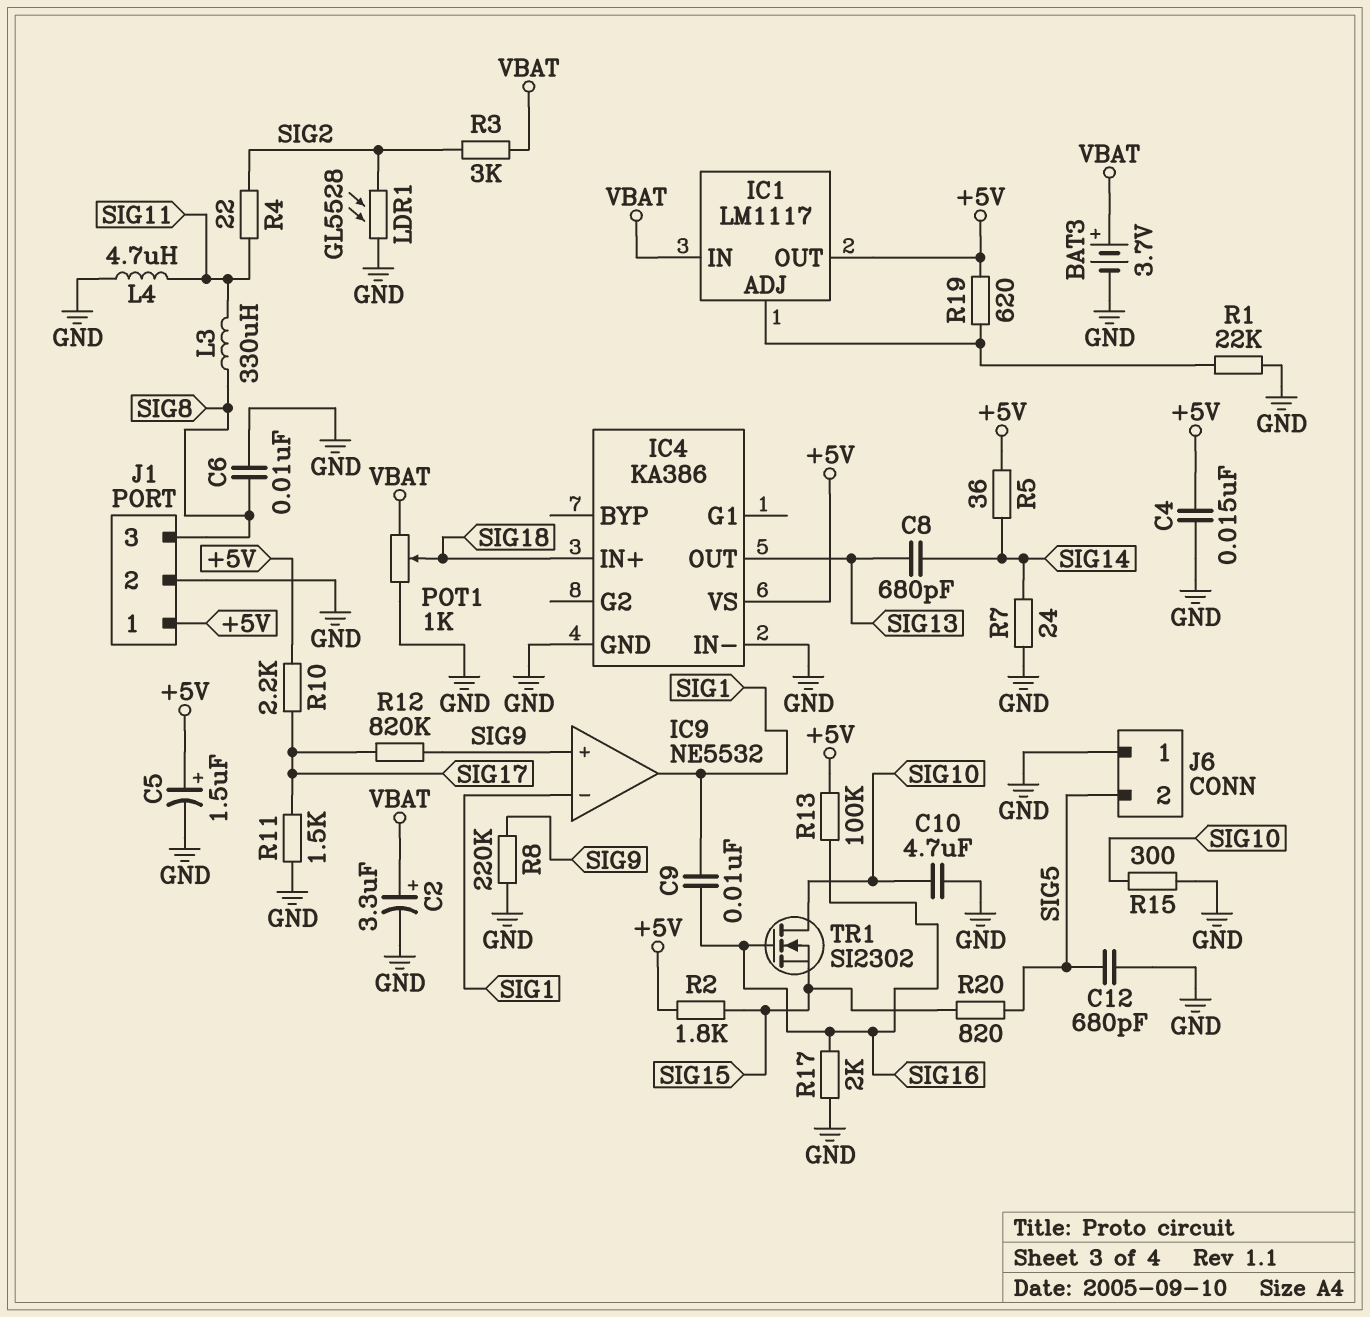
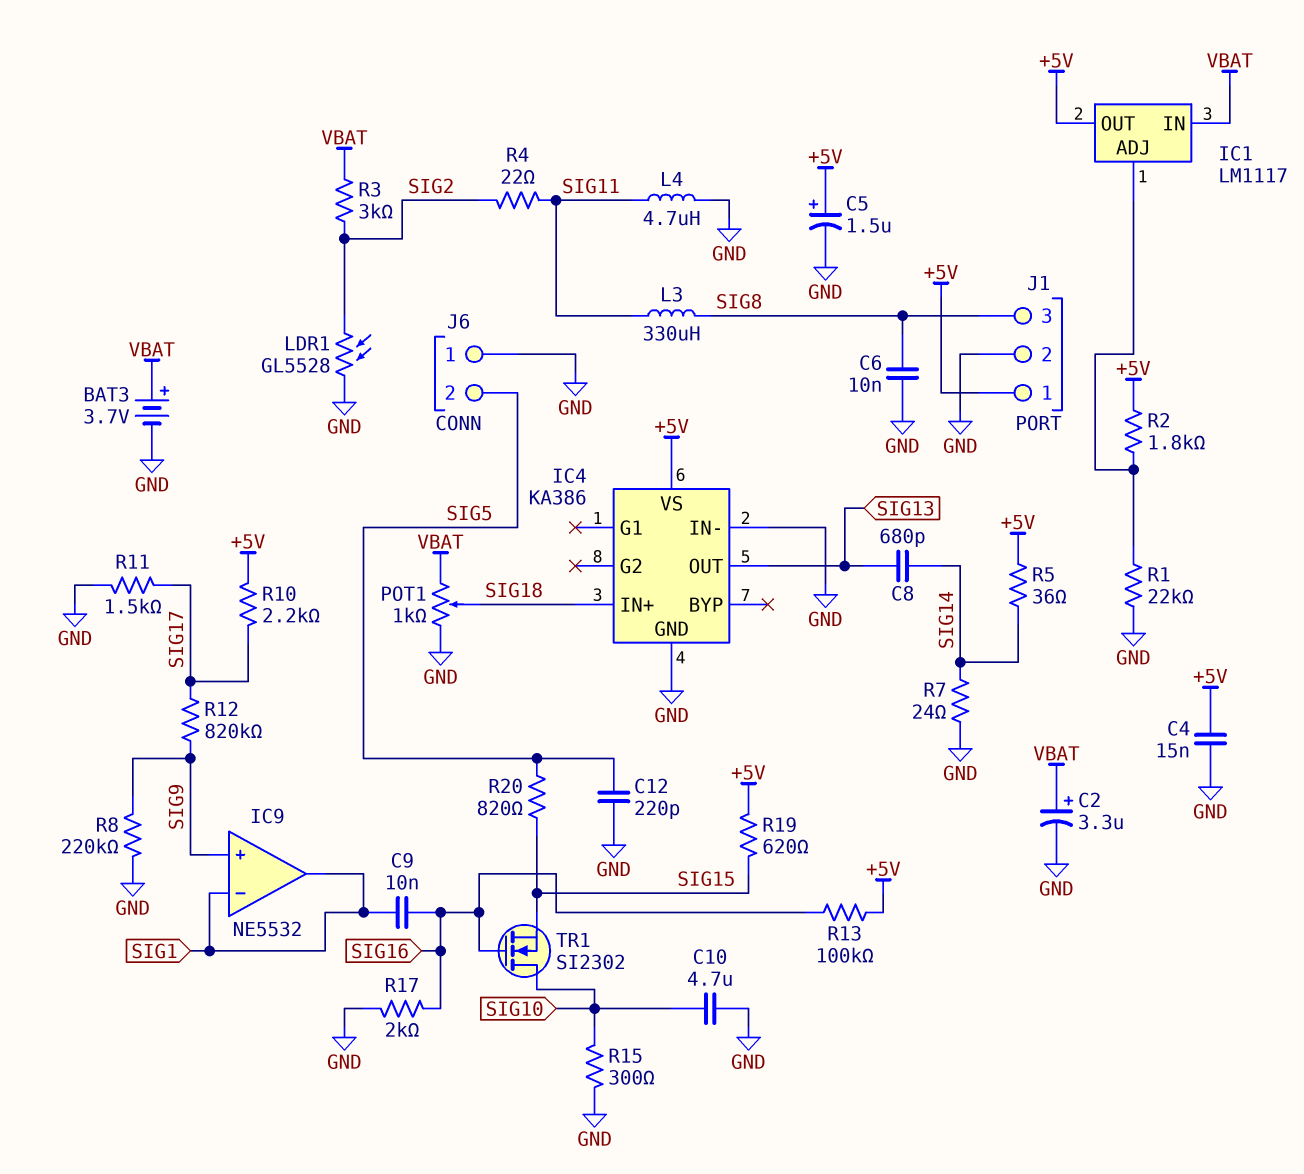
C12: 680pF (GND, SIG5) -> 220pF (GND, SIG5)
R2: 1.8k (+5V, SIG15) -> 1.8k (+5V, IC1/ADJ)
R19: 620 (+5V, IC1/ADJ) -> 620 (+5V, SIG15)

